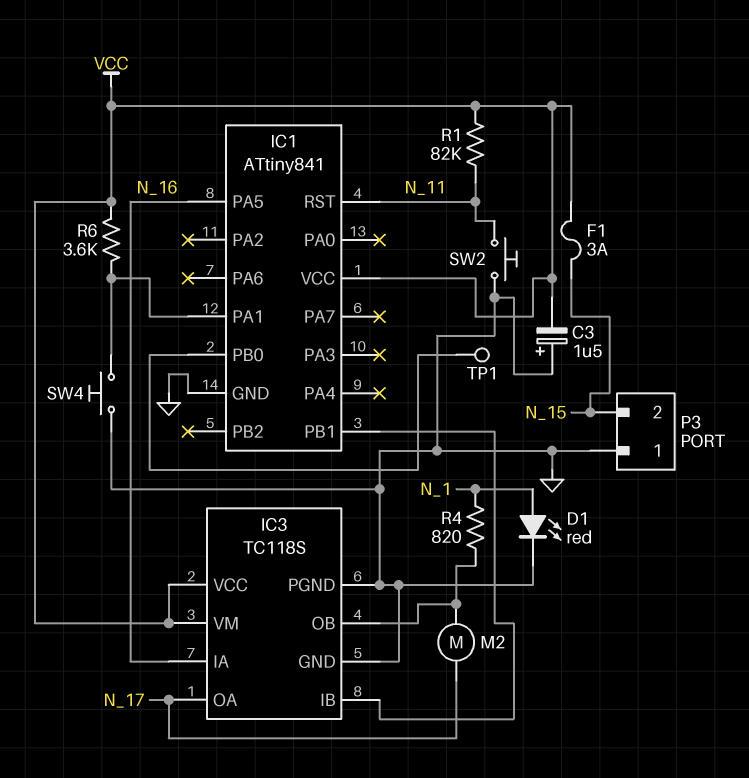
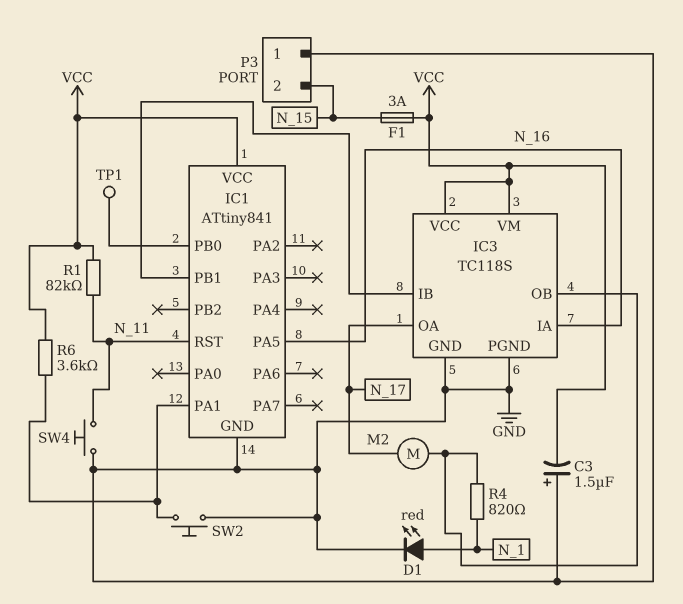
SW2: button (GND, N_11) -> button (GND, IC1/PA1)
SW4: button (GND, IC1/PA1) -> button (GND, N_11)

